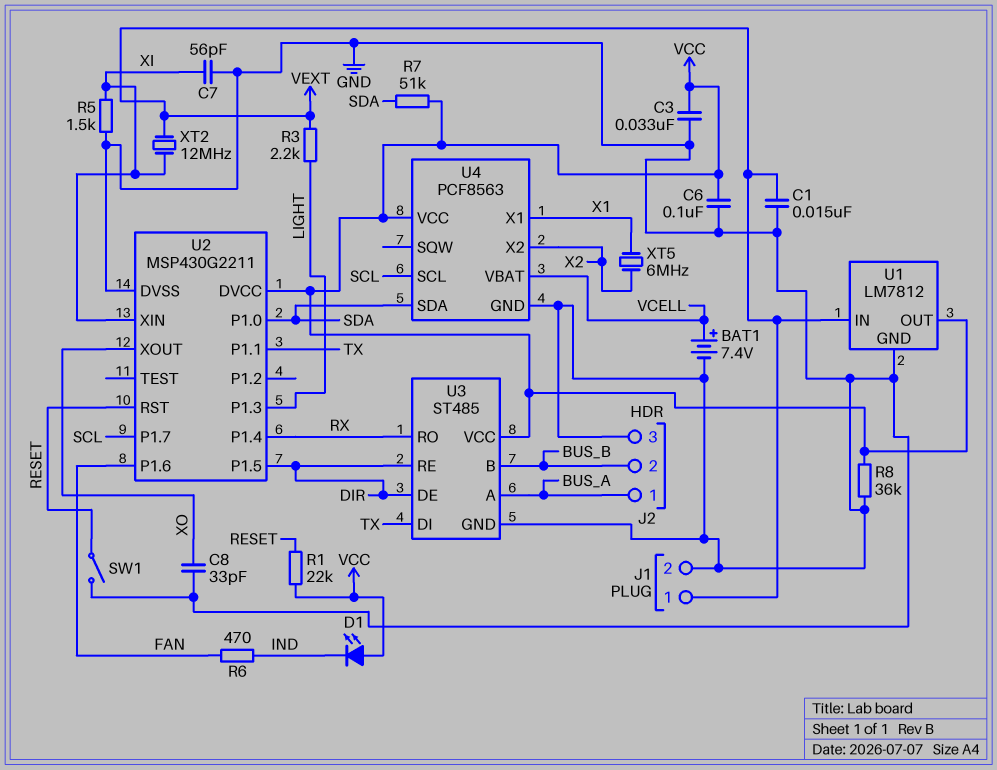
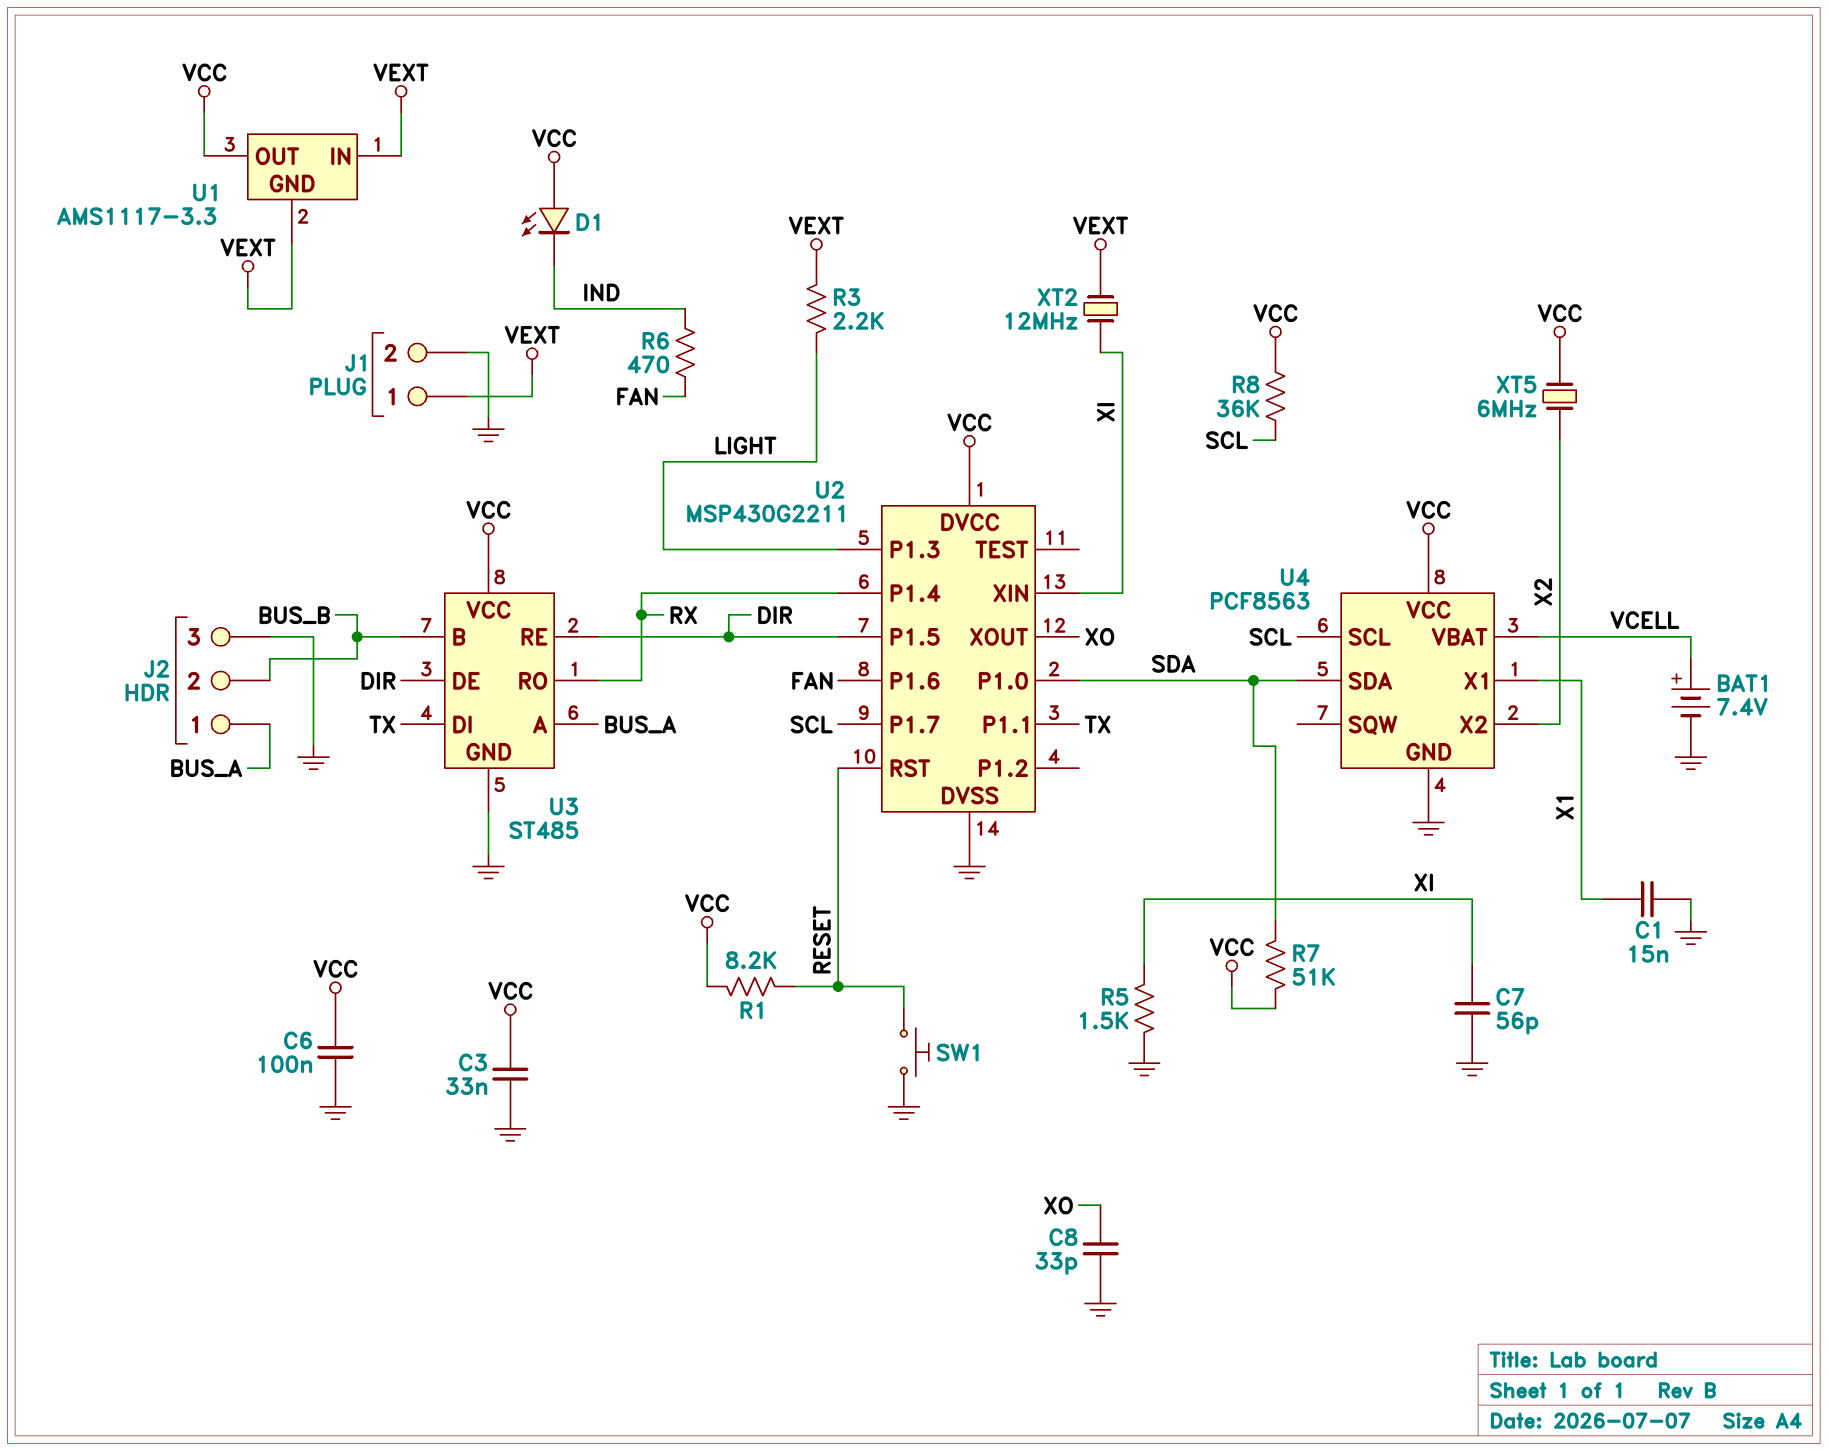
C1: 15nF (GND, VEXT) -> 15nF (GND, X1)
R1: 22k (RESET, VCC) -> 8.2k (RESET, VCC)
R8: 36k (GND, VCC) -> 36k (SCL, VCC)
SW1: switch (GND, RESET) -> button (GND, RESET)
U1: LM7812 -> AMS1117-3.3
U1 pin GND: GND -> VEXT
XT5: 6MHz (X1, X2) -> 6MHz (VCC, X2)

